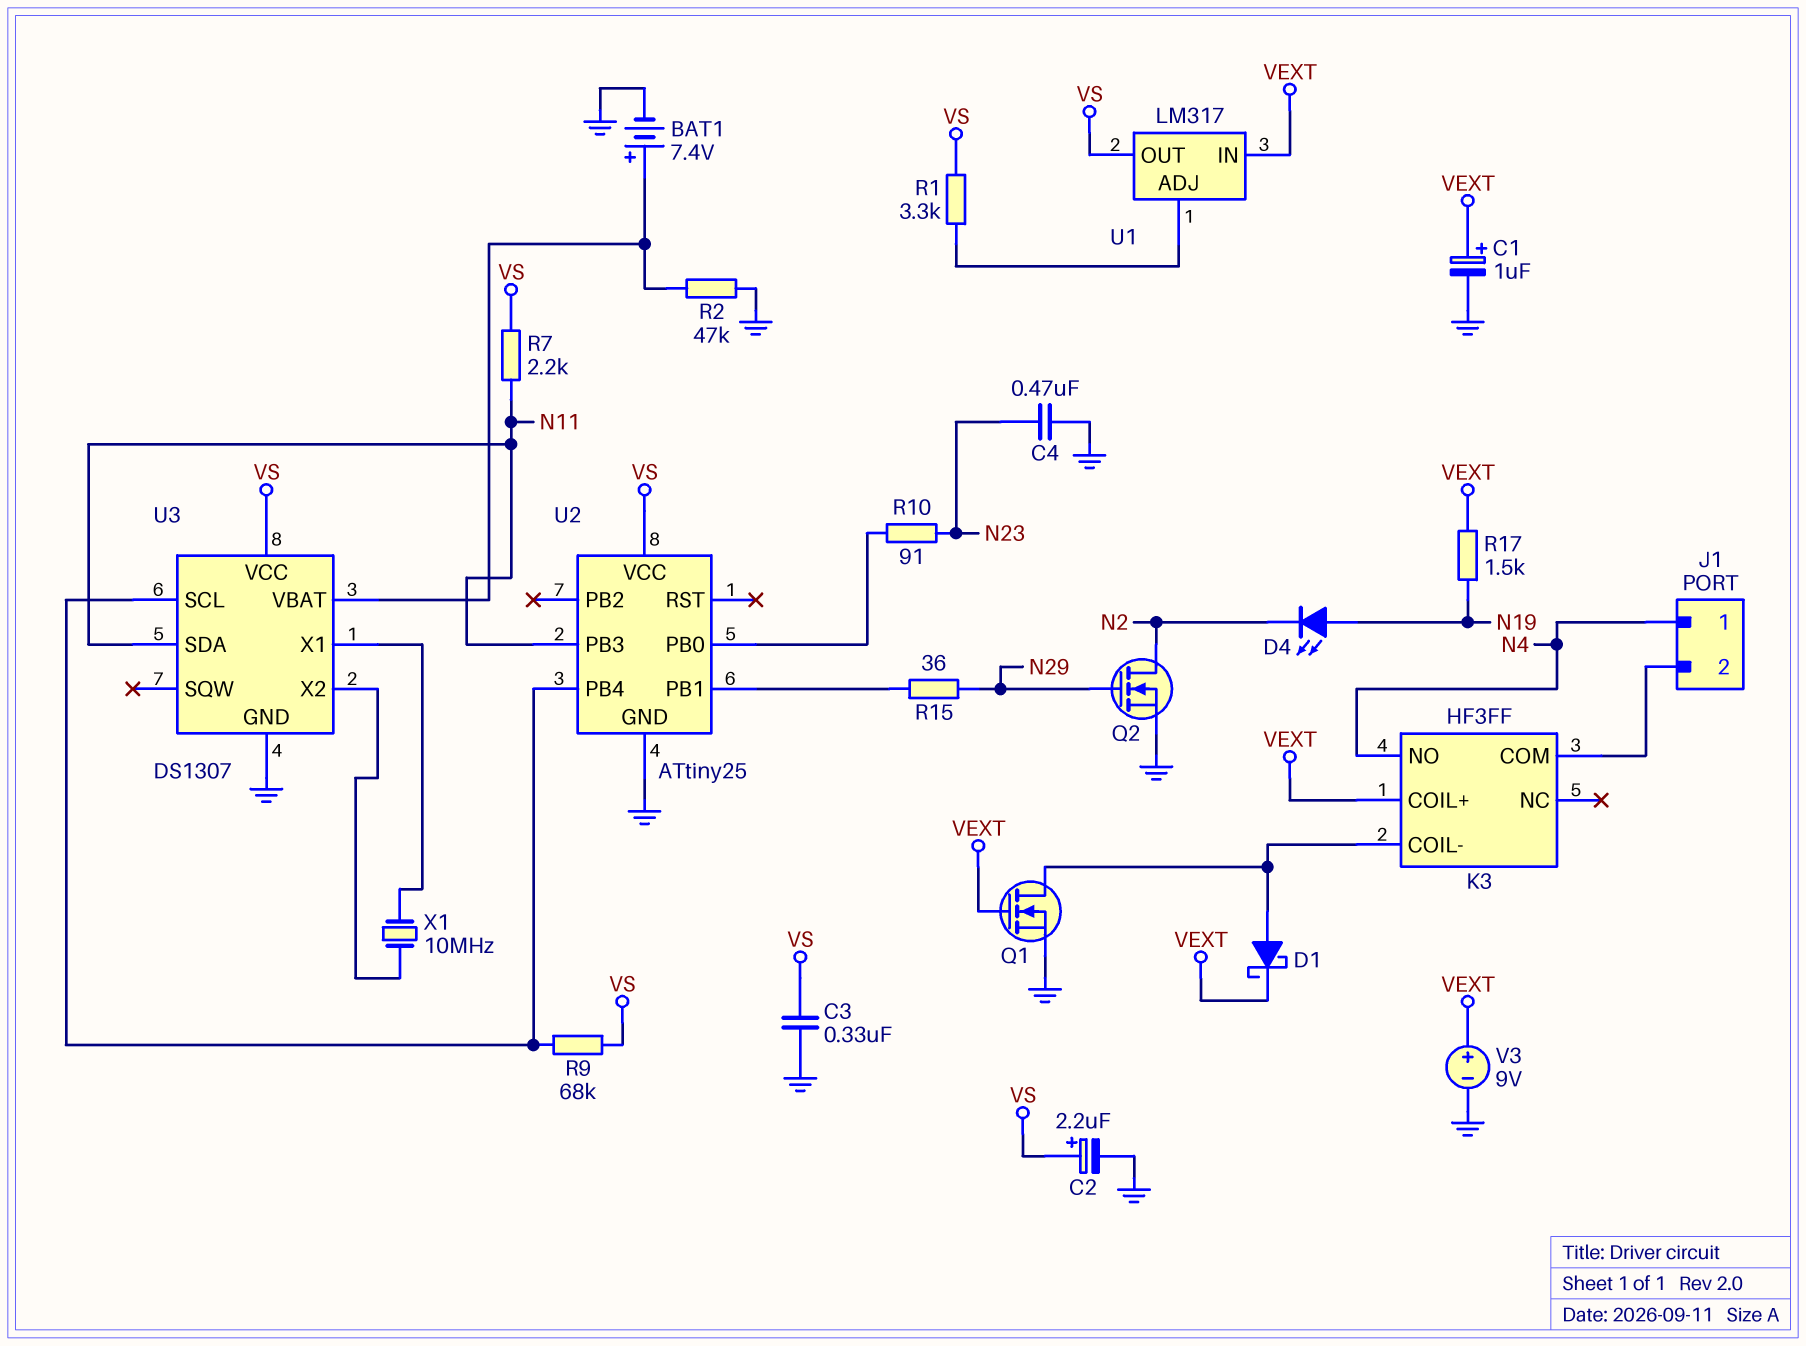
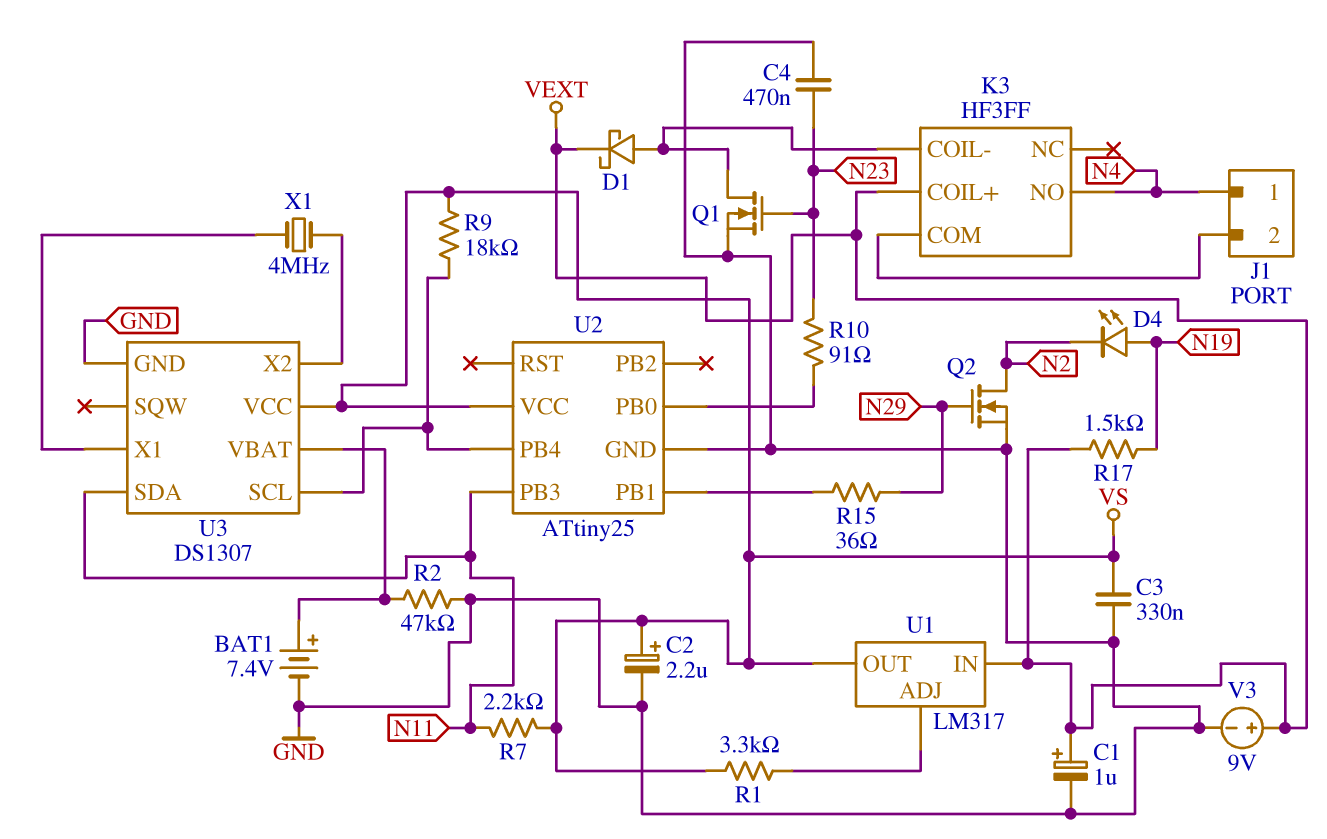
Q1: NMOS (G VEXT, D K3/COIL-, S GND) -> NMOS (G N23, D K3/COIL-, S GND)
R9: 68k (U2/PB4, VS) -> 18k (U2/PB4, VS)
X1: 10MHz (U3/X1, U3/X2) -> 4MHz (U3/X1, U3/X2)

